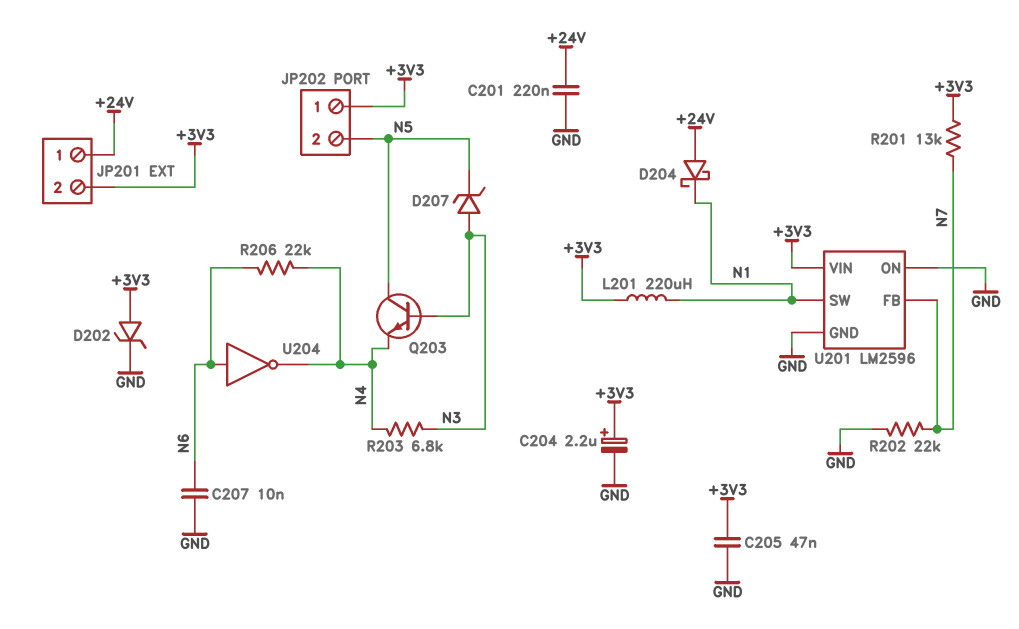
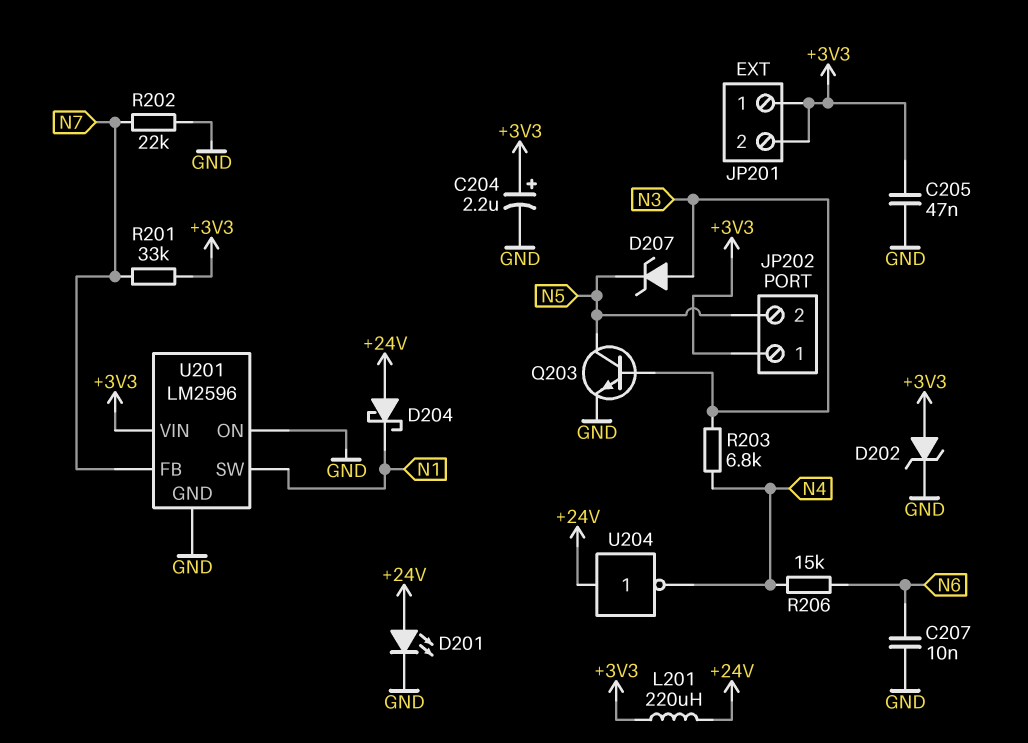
C201: 220nF (+24V, GND) -> none
D201: none -> LED (A +24V, K GND)
JP201 pin 1: +24V -> +3V3
L201: 220uH (+3V3, N1) -> 220uH (+3V3, +24V)
Q203: NPN (B N3, C N5, E N4) -> NPN (B N3, C N5, E GND)
R201: 13k (+3V3, N7) -> 33k (+3V3, N7)
R206: 22k (N4, N6) -> 15k (N4, N6)
U204: NOT (in N6, out N4) -> NOT (in +24V, out N4)

